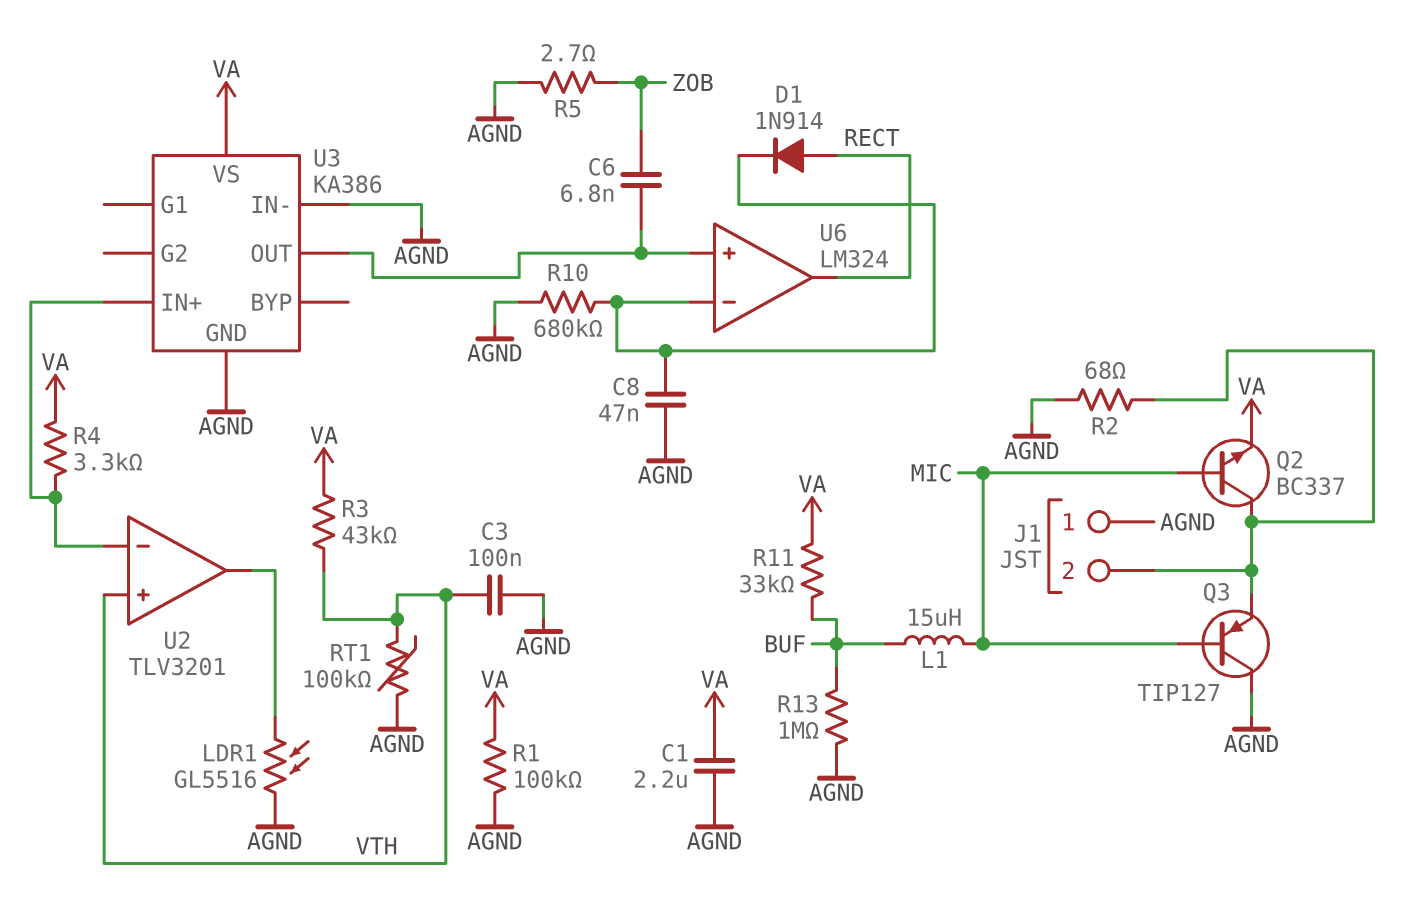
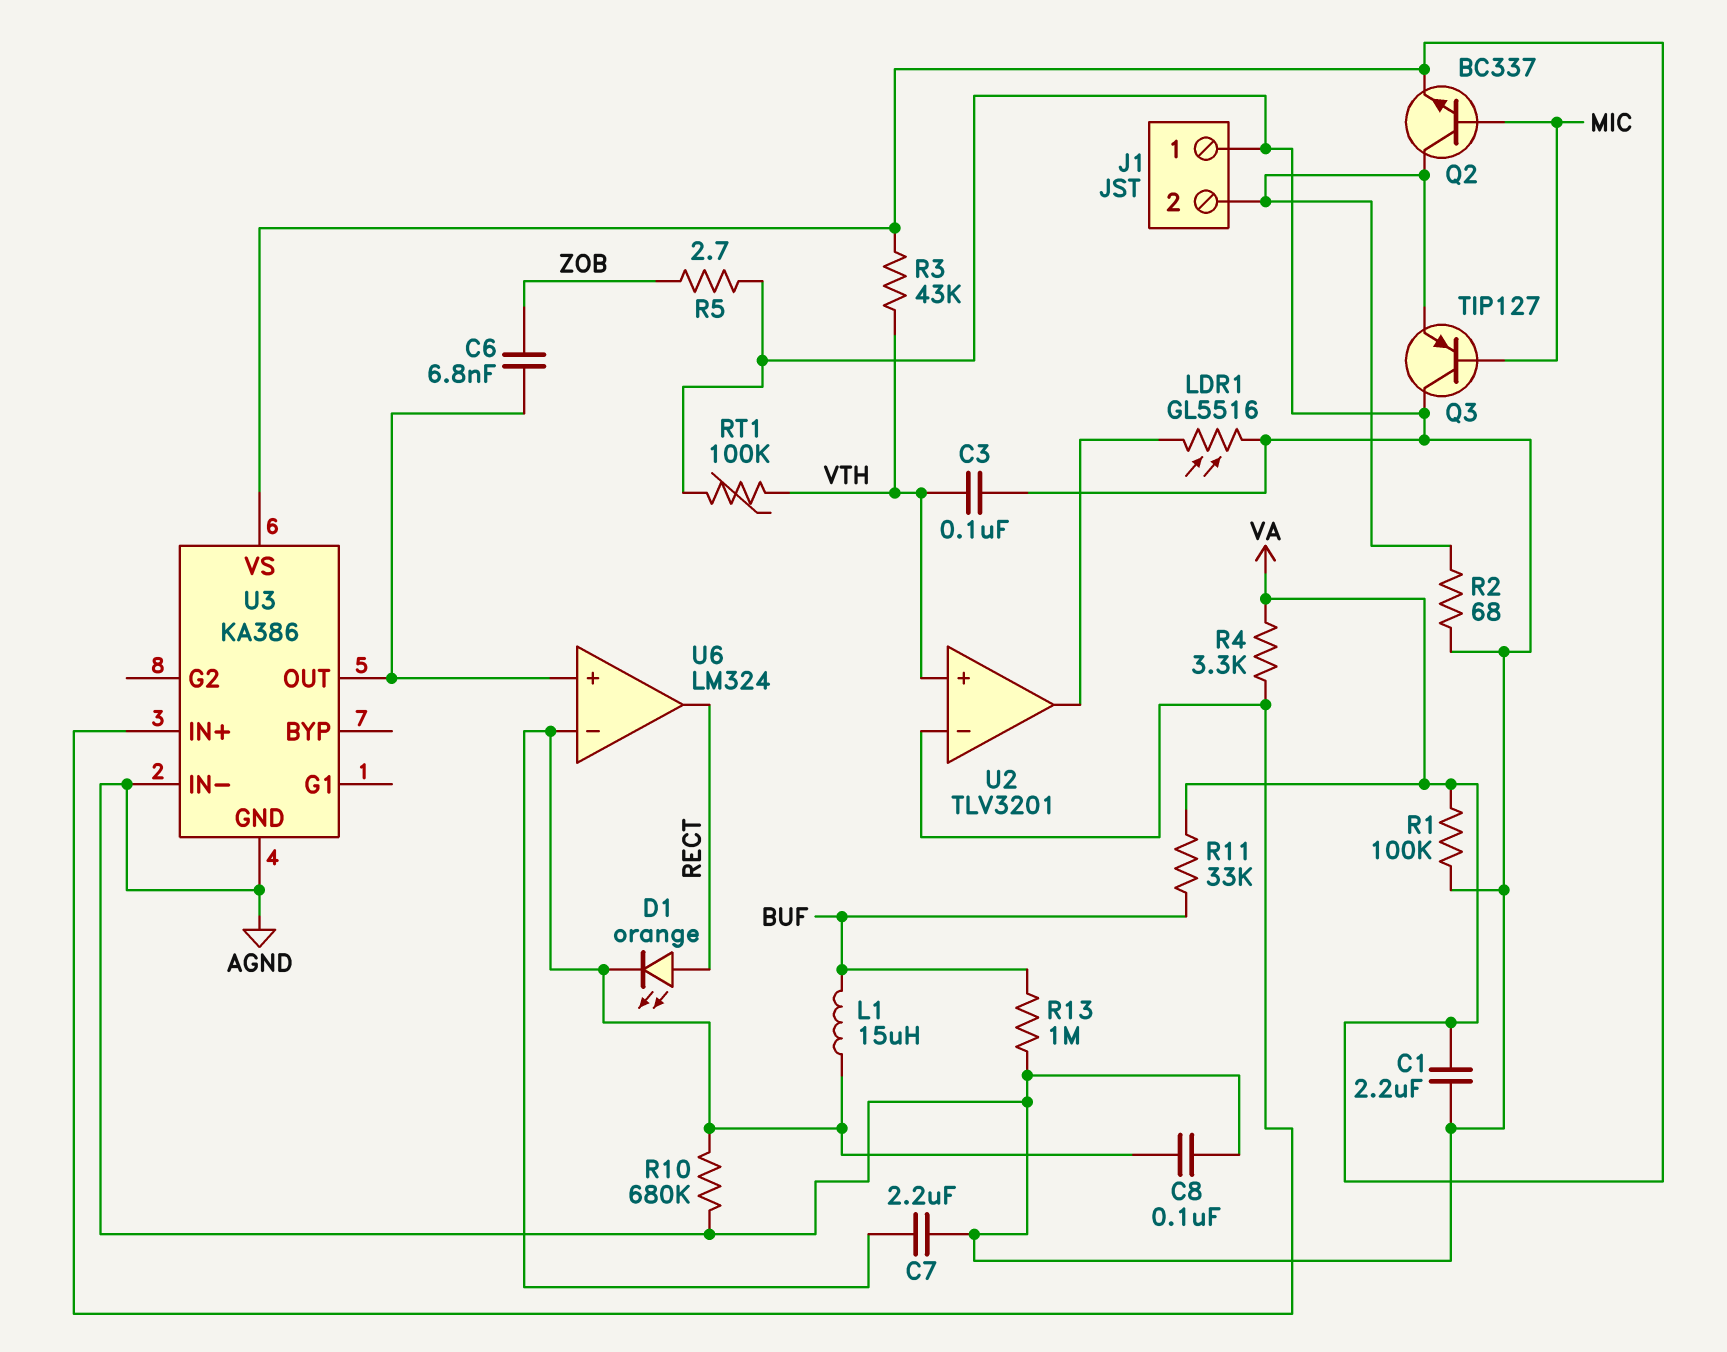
C7: none -> 2.2uF (AGND, U6/in-)
C8: 47nF (AGND, U6/in-) -> 100nF (AGND, U6/in-)
D1: diode 1N914 (A RECT, K U6/in-) -> LED orange (A RECT, K U6/in-)
L1: 15uH (BUF, MIC) -> 15uH (BUF, U6/in-)

